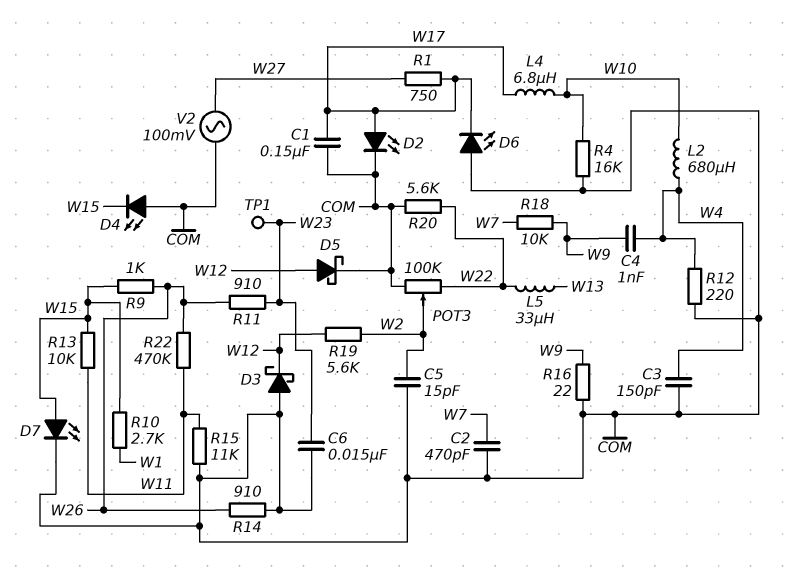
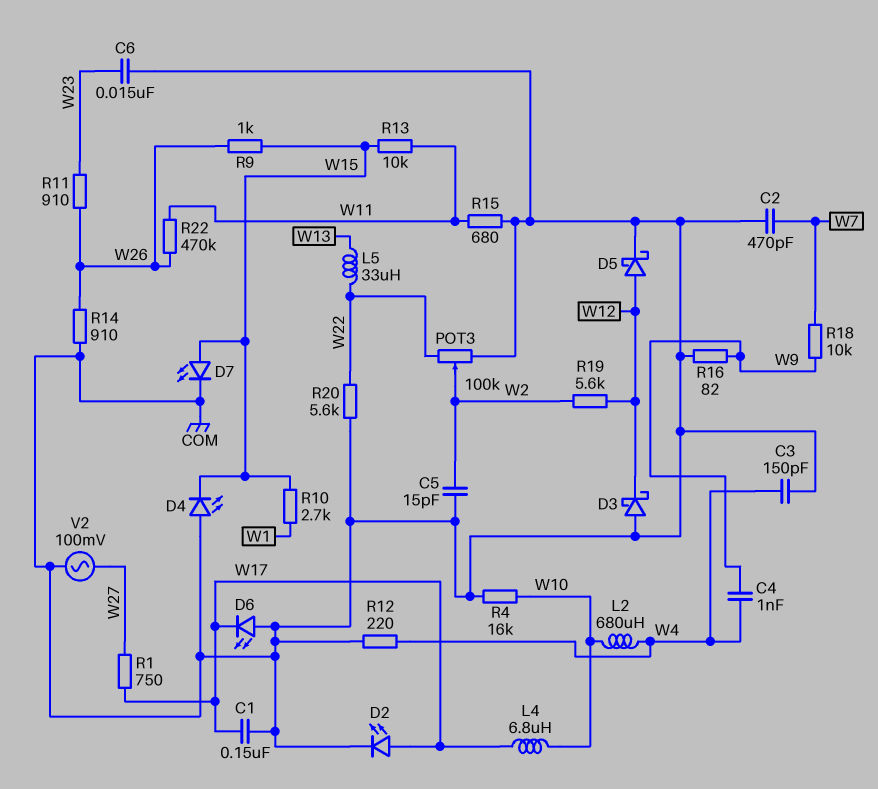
R15: 11k (COM, W11) -> 680 (COM, W11)
R16: 22 (COM, W9) -> 82 (COM, W9)
TP1: test point (W23) -> none

